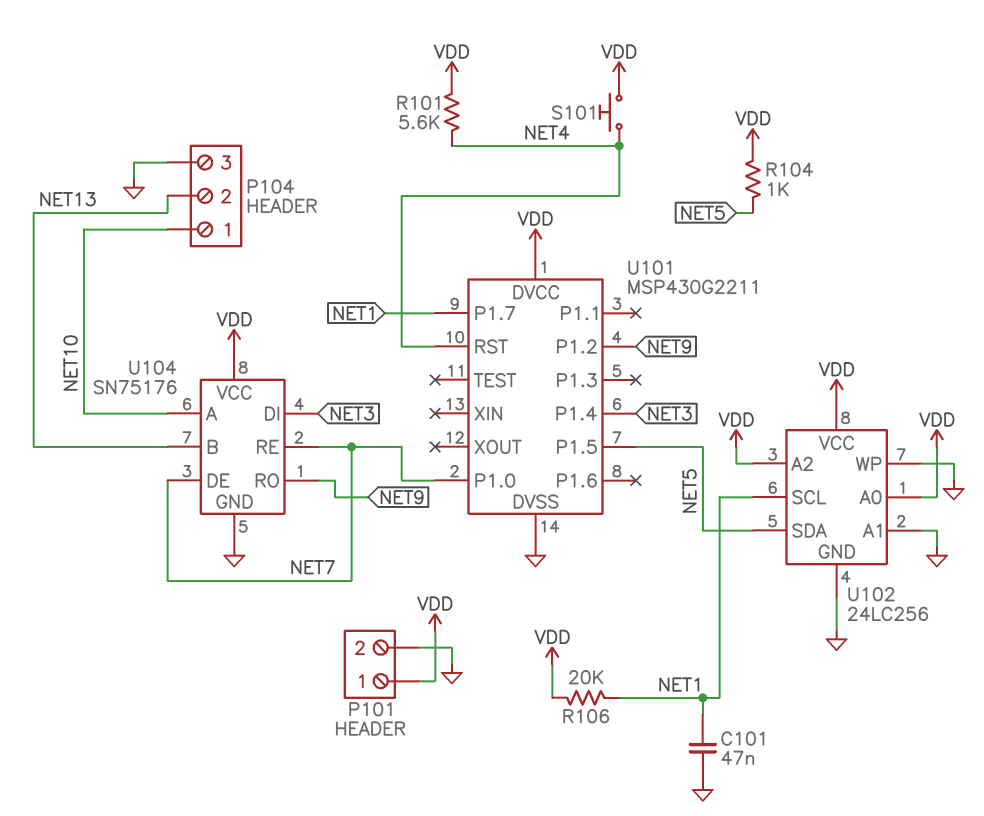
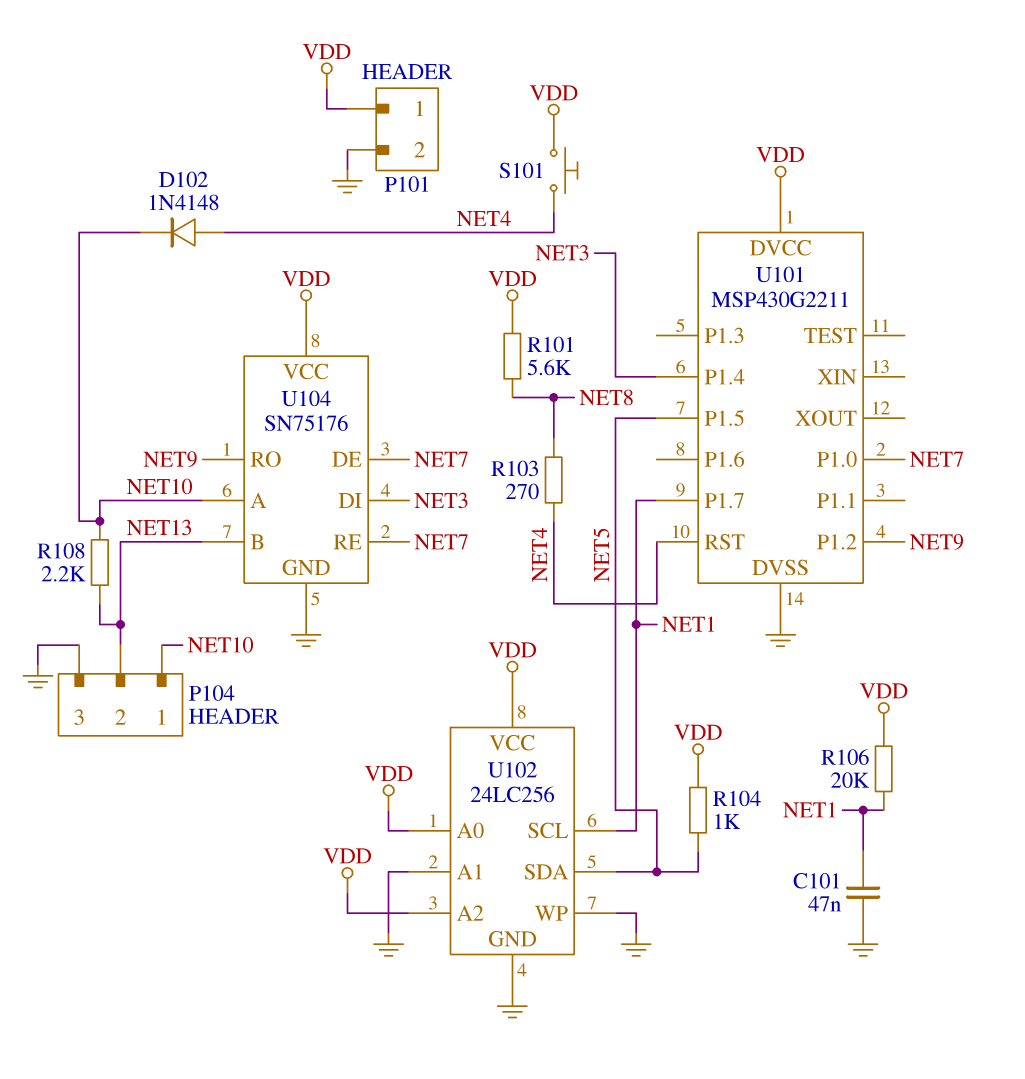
D102: none -> diode 1N4148 (A NET4, K NET10)
R101: 5.6k (NET4, VDD) -> 5.6k (NET8, VDD)
R103: none -> 270 (NET4, NET8)
R108: none -> 2.2k (NET10, NET13)

